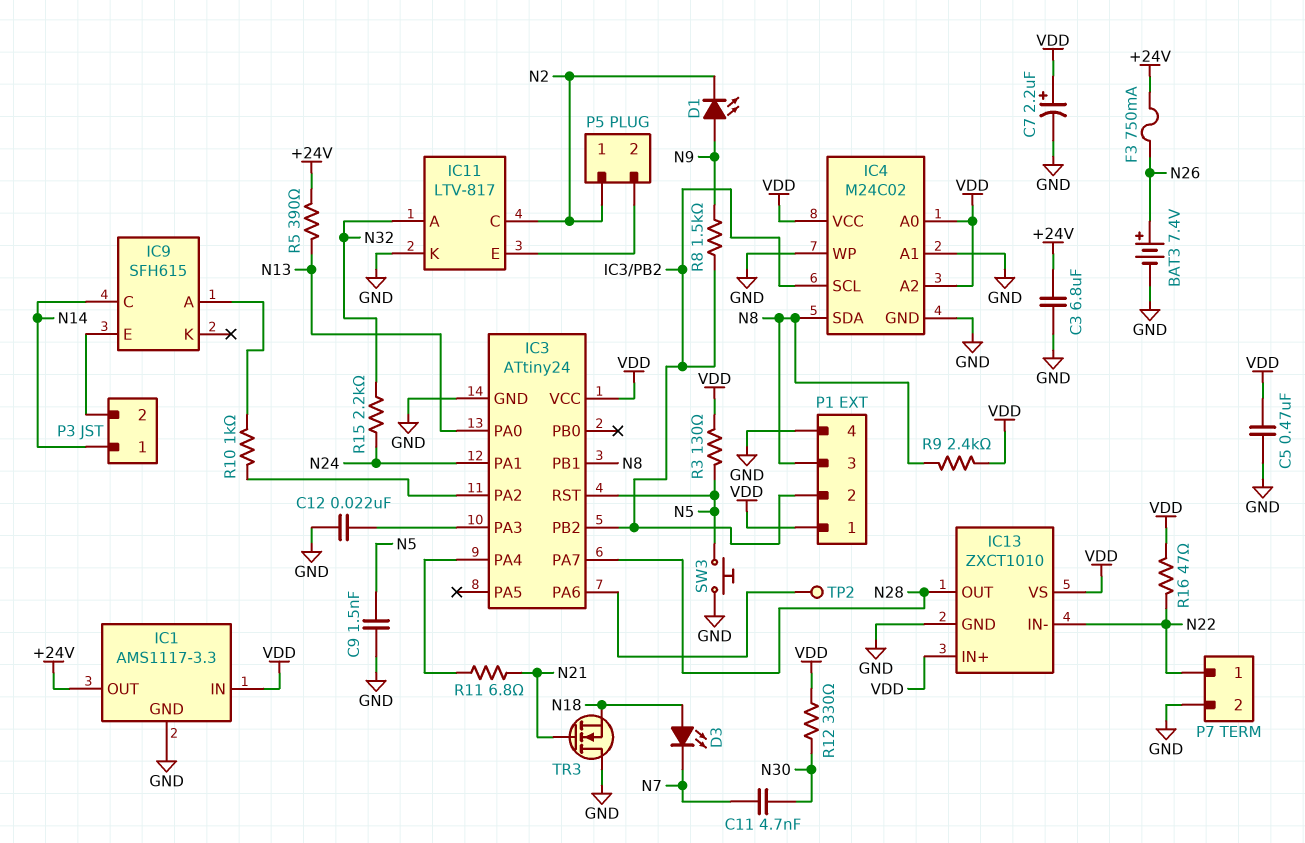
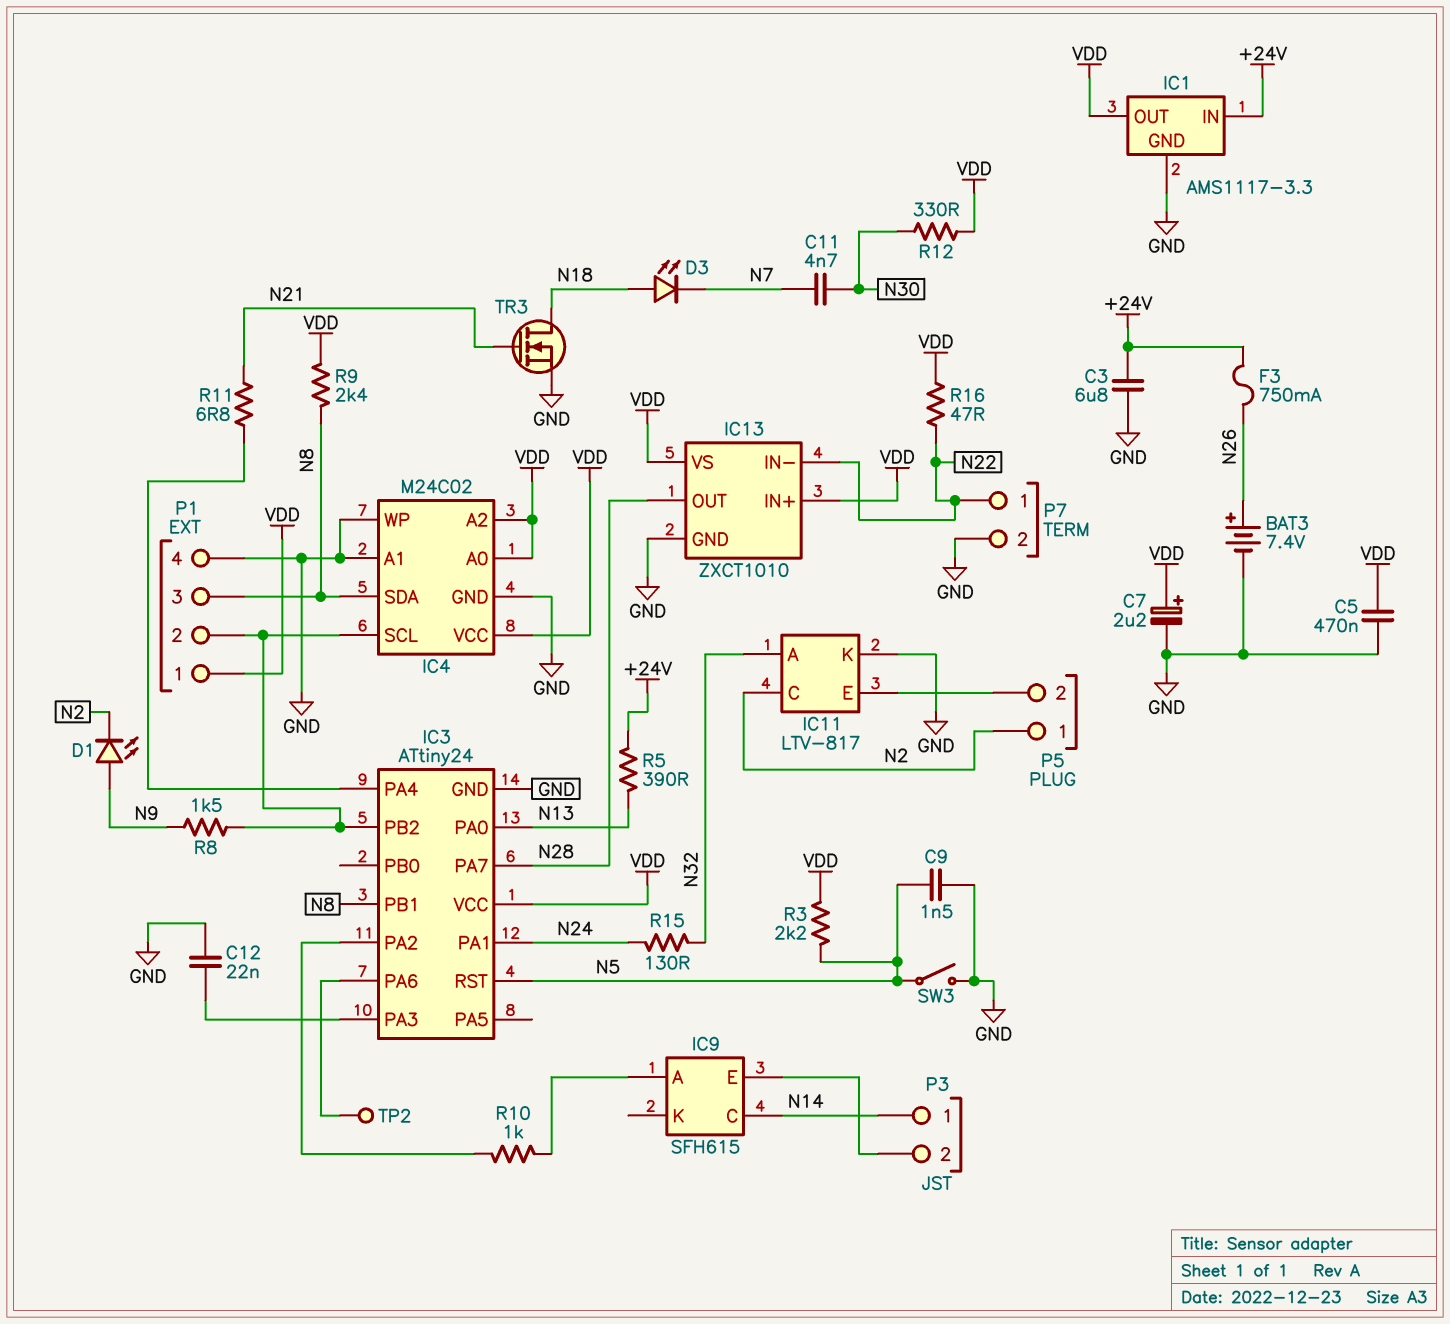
IC1 pin IN: VDD -> +24V
IC1 pin OUT: +24V -> VDD
R3: 130 (N5, VDD) -> 2.2k (N5, VDD)
R15: 2.2k (N24, N32) -> 130 (N24, N32)
SW3: button (GND, N5) -> switch (GND, N5)
TR3: NMOS (G N21, D GND, S N18) -> NMOS (G N21, D N18, S GND)

